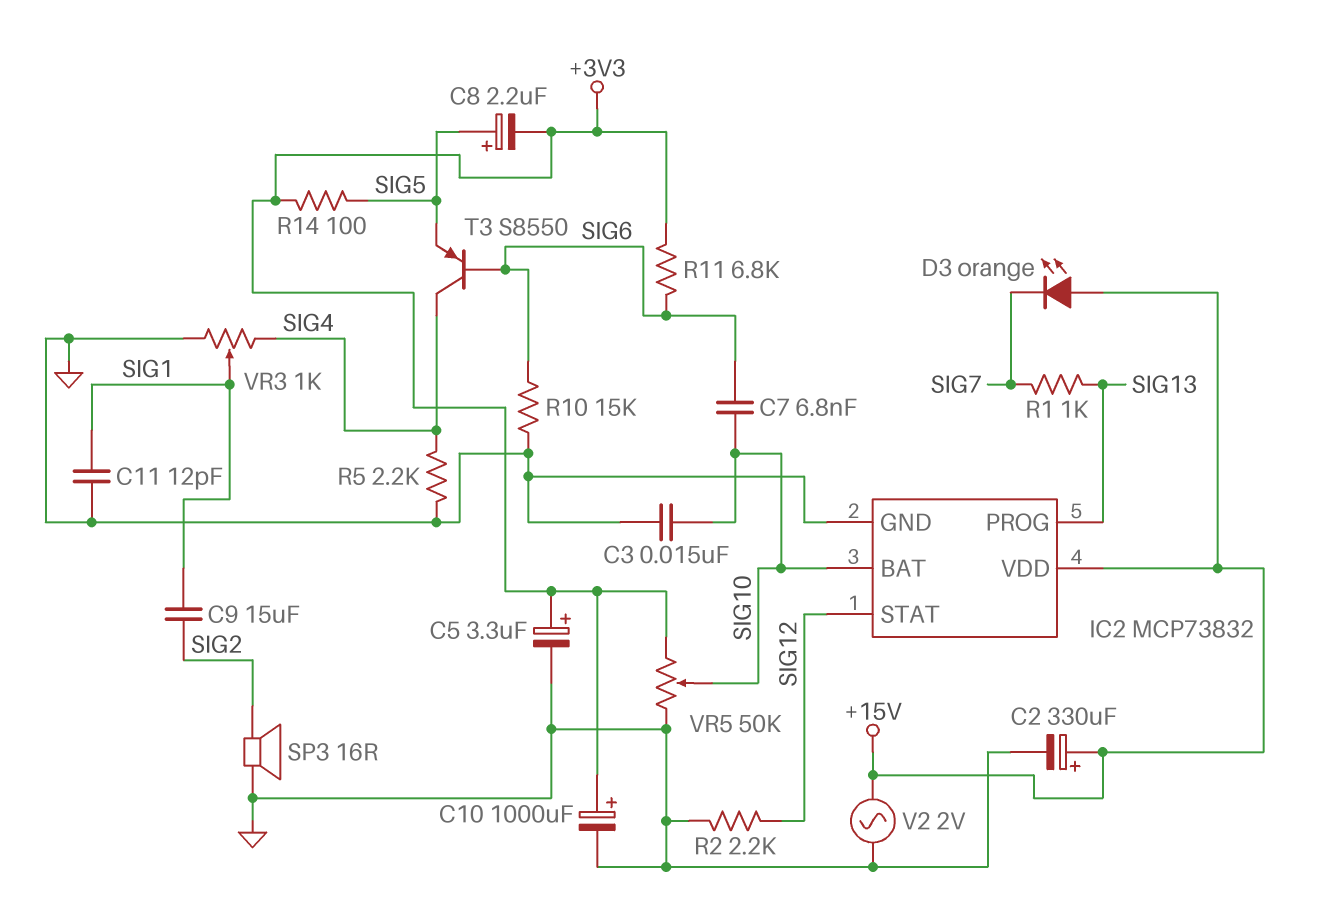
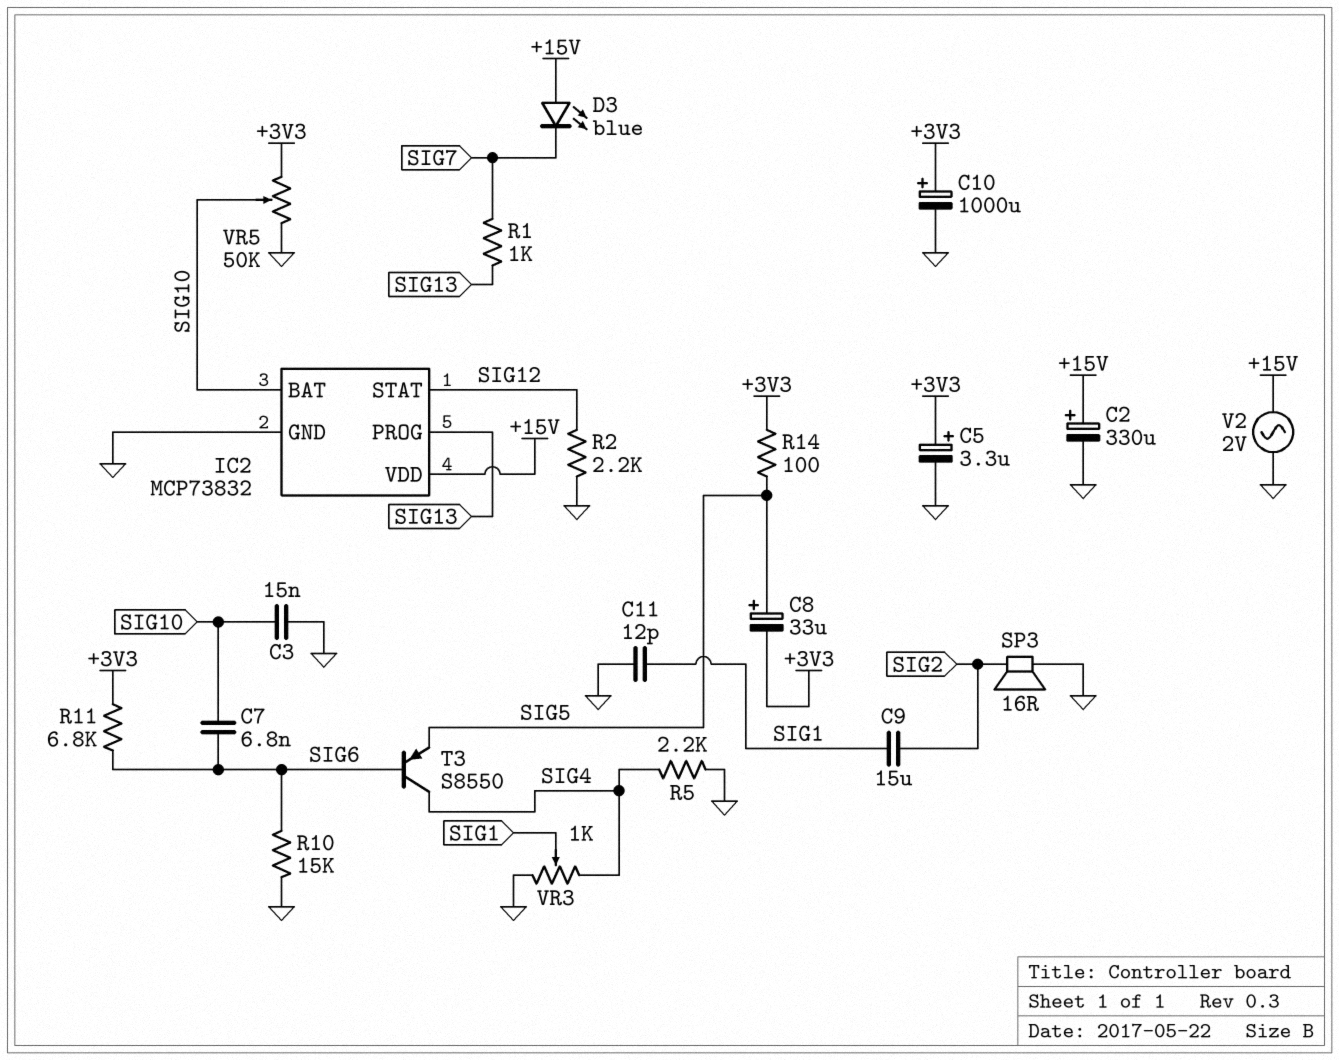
C8: 2.2uF (plus SIG5, minus +3V3) -> 33uF (plus SIG5, minus +3V3)
D3: LED orange (A +15V, K SIG7) -> LED blue (A +15V, K SIG7)

